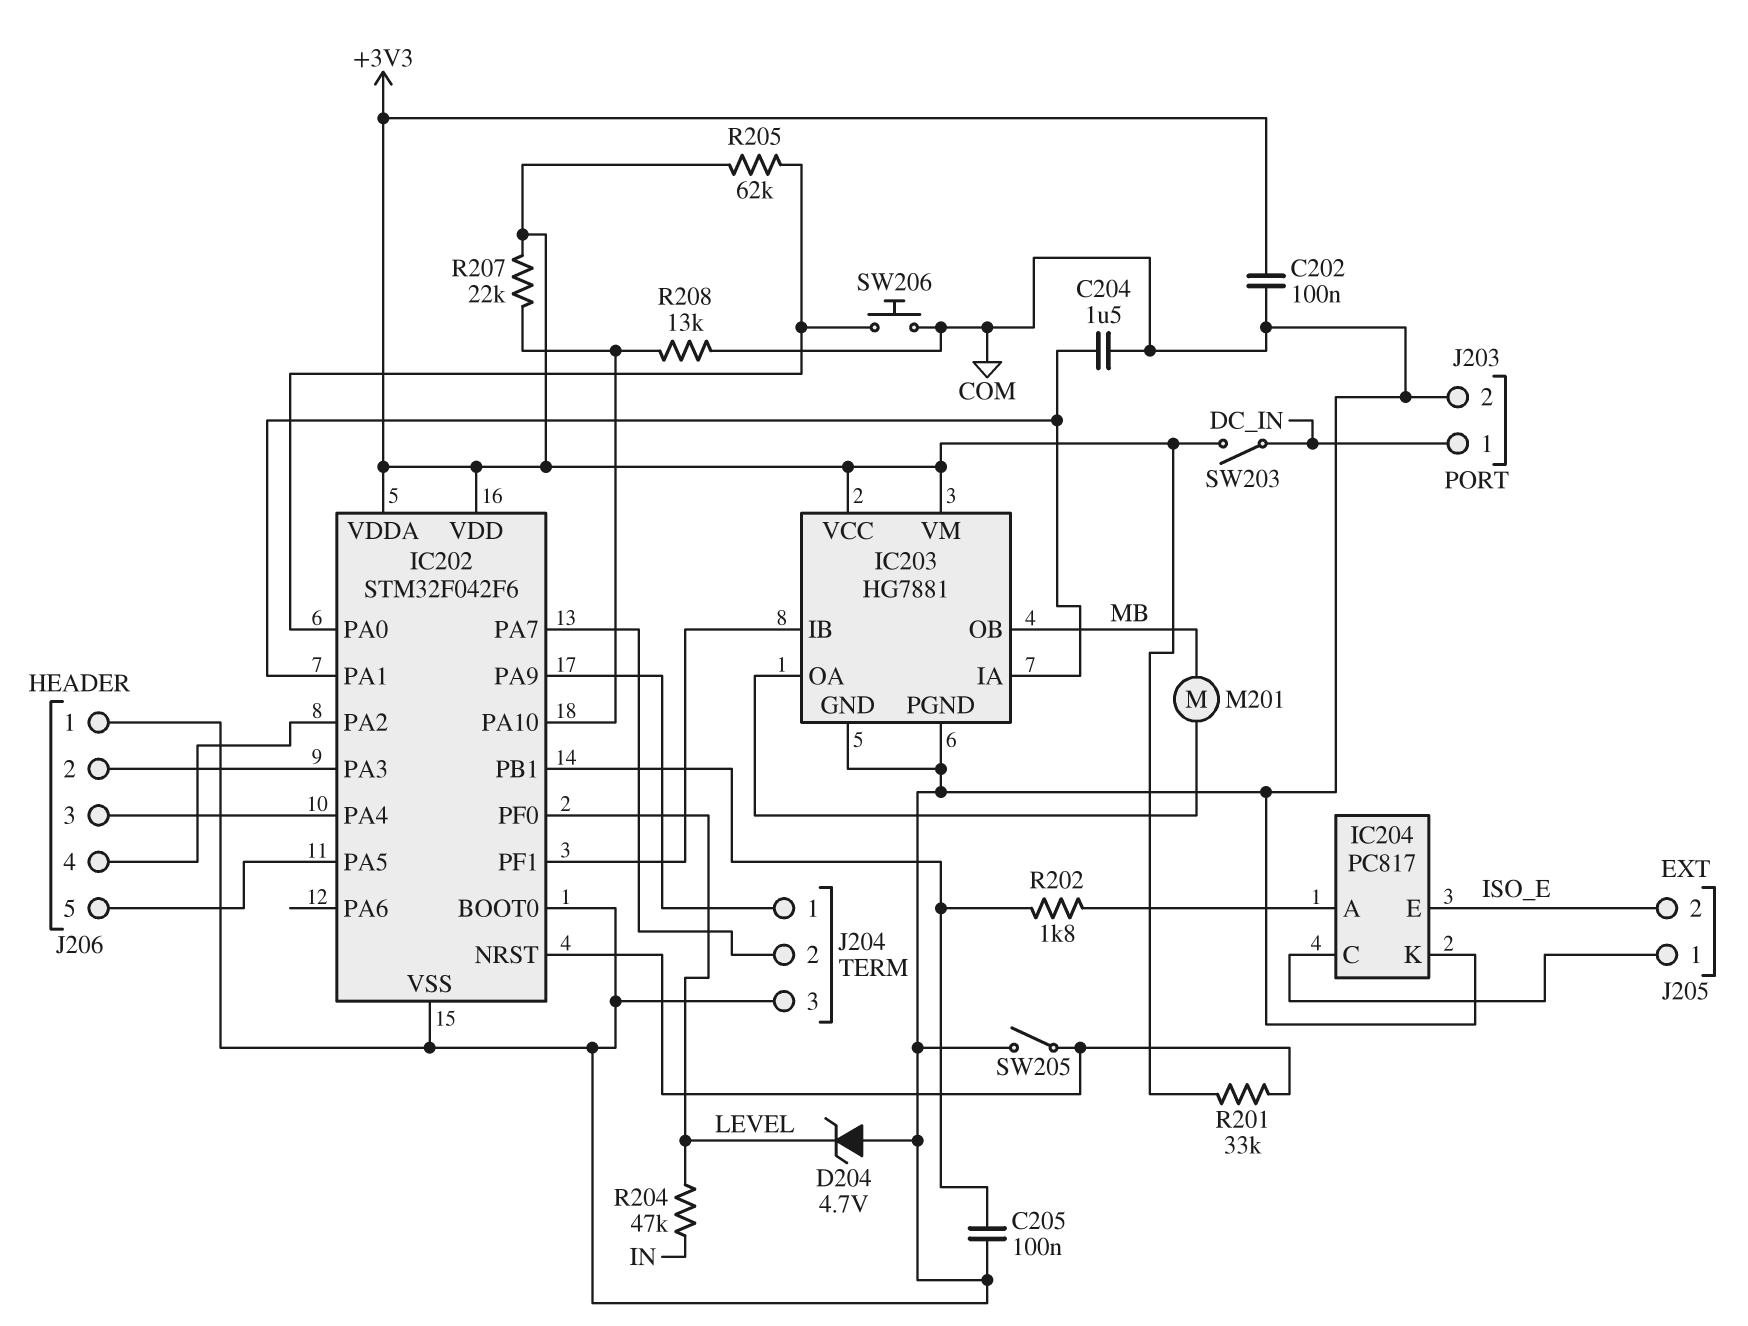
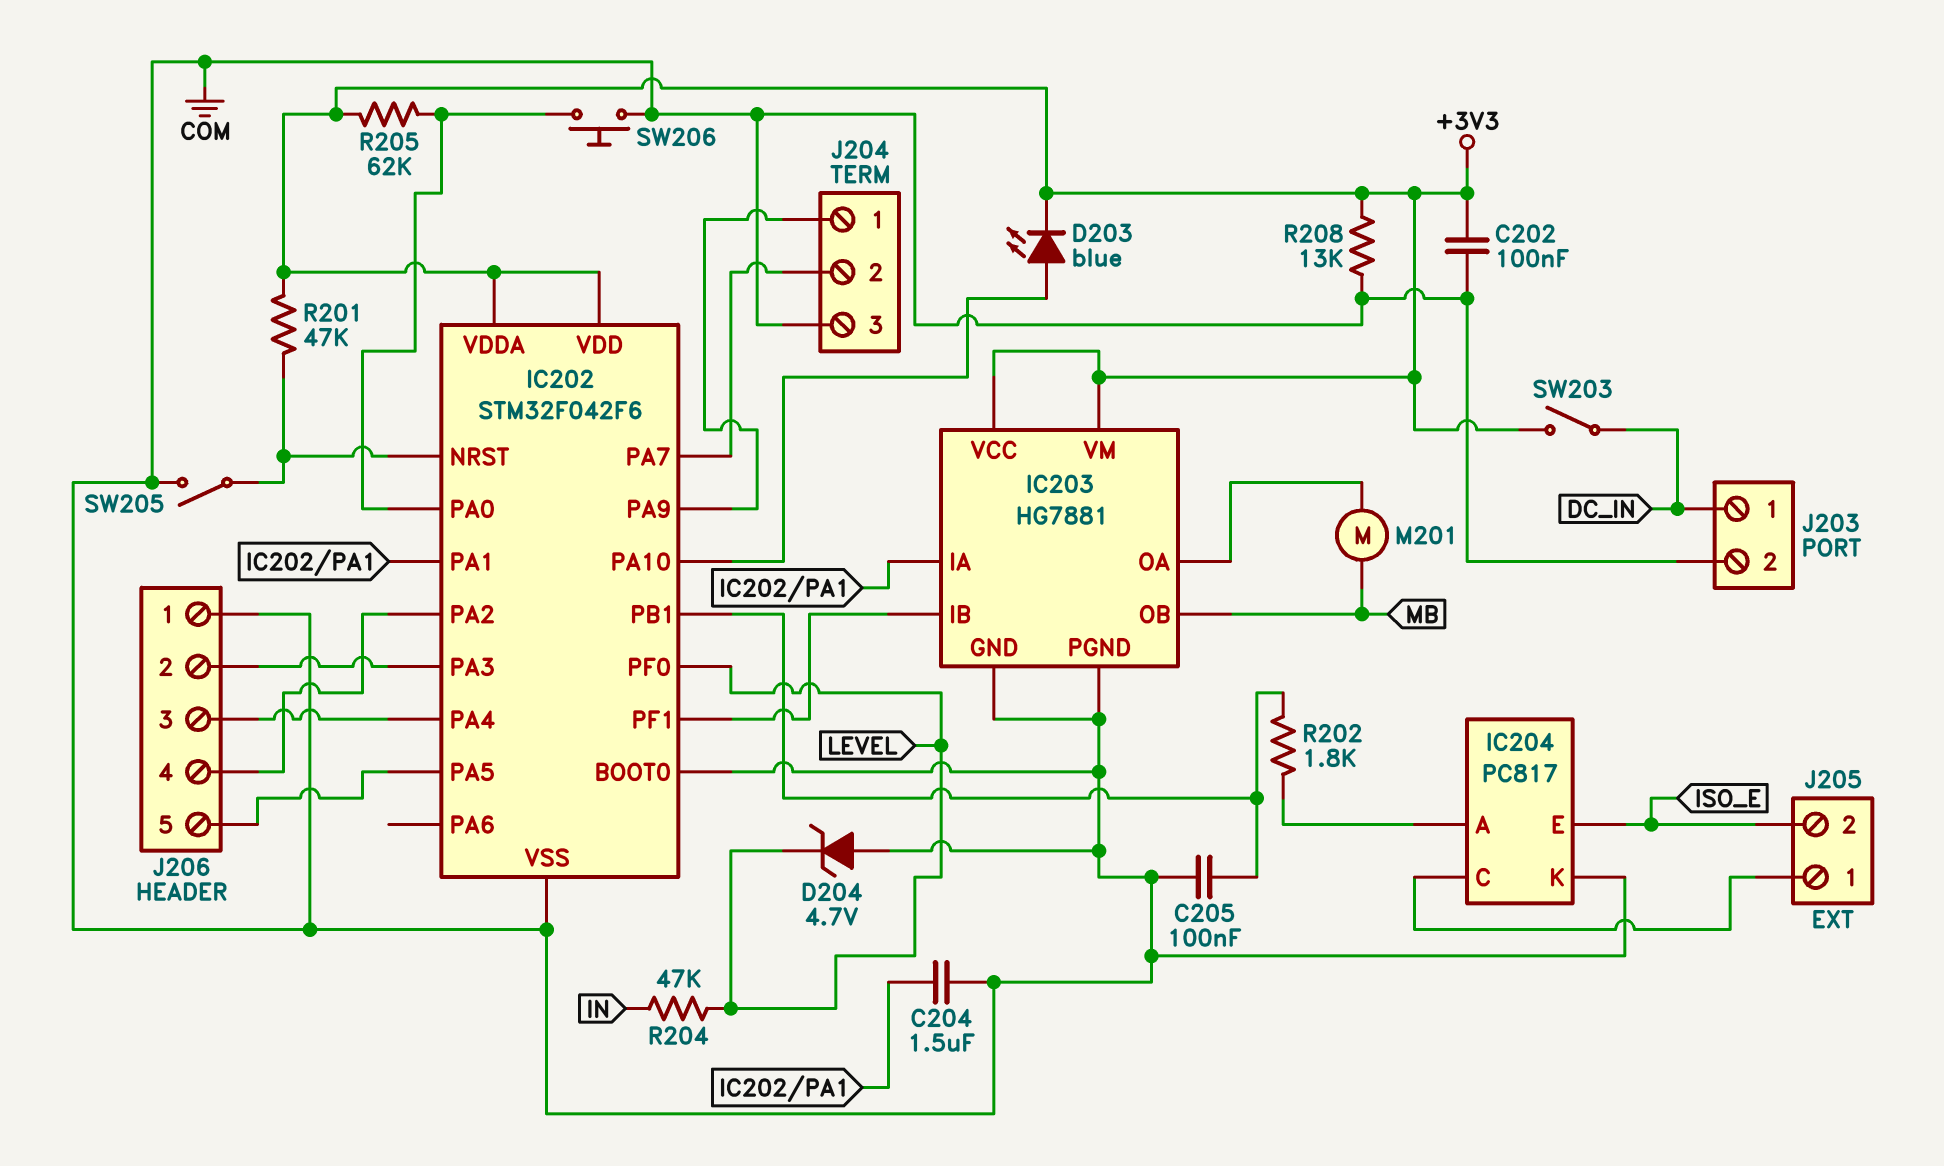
D203: none -> LED blue (A IC202/PA10, K +3V3)
R201: 33k (+3V3, IC202/NRST) -> 47k (+3V3, IC202/NRST)
R207: 22k (+3V3, IC202/PA10) -> none
R208: 13k (COM, IC202/PA10) -> 13k (+3V3, COM)

